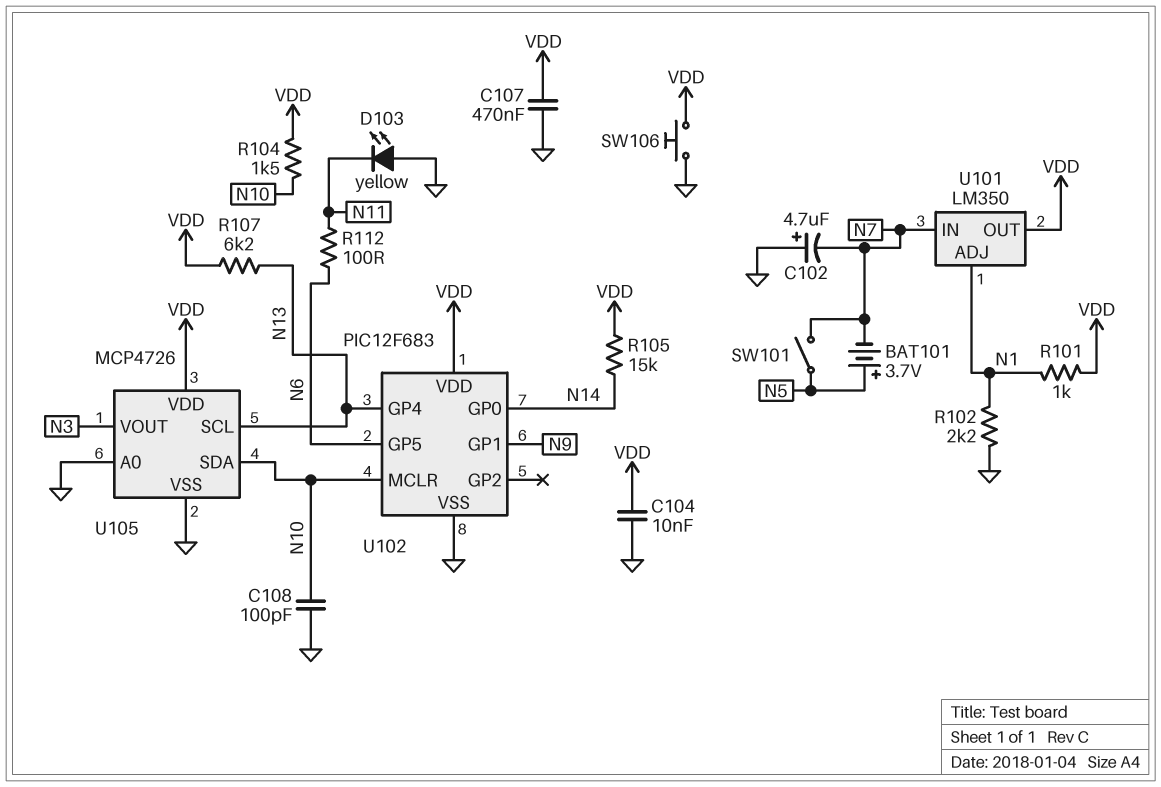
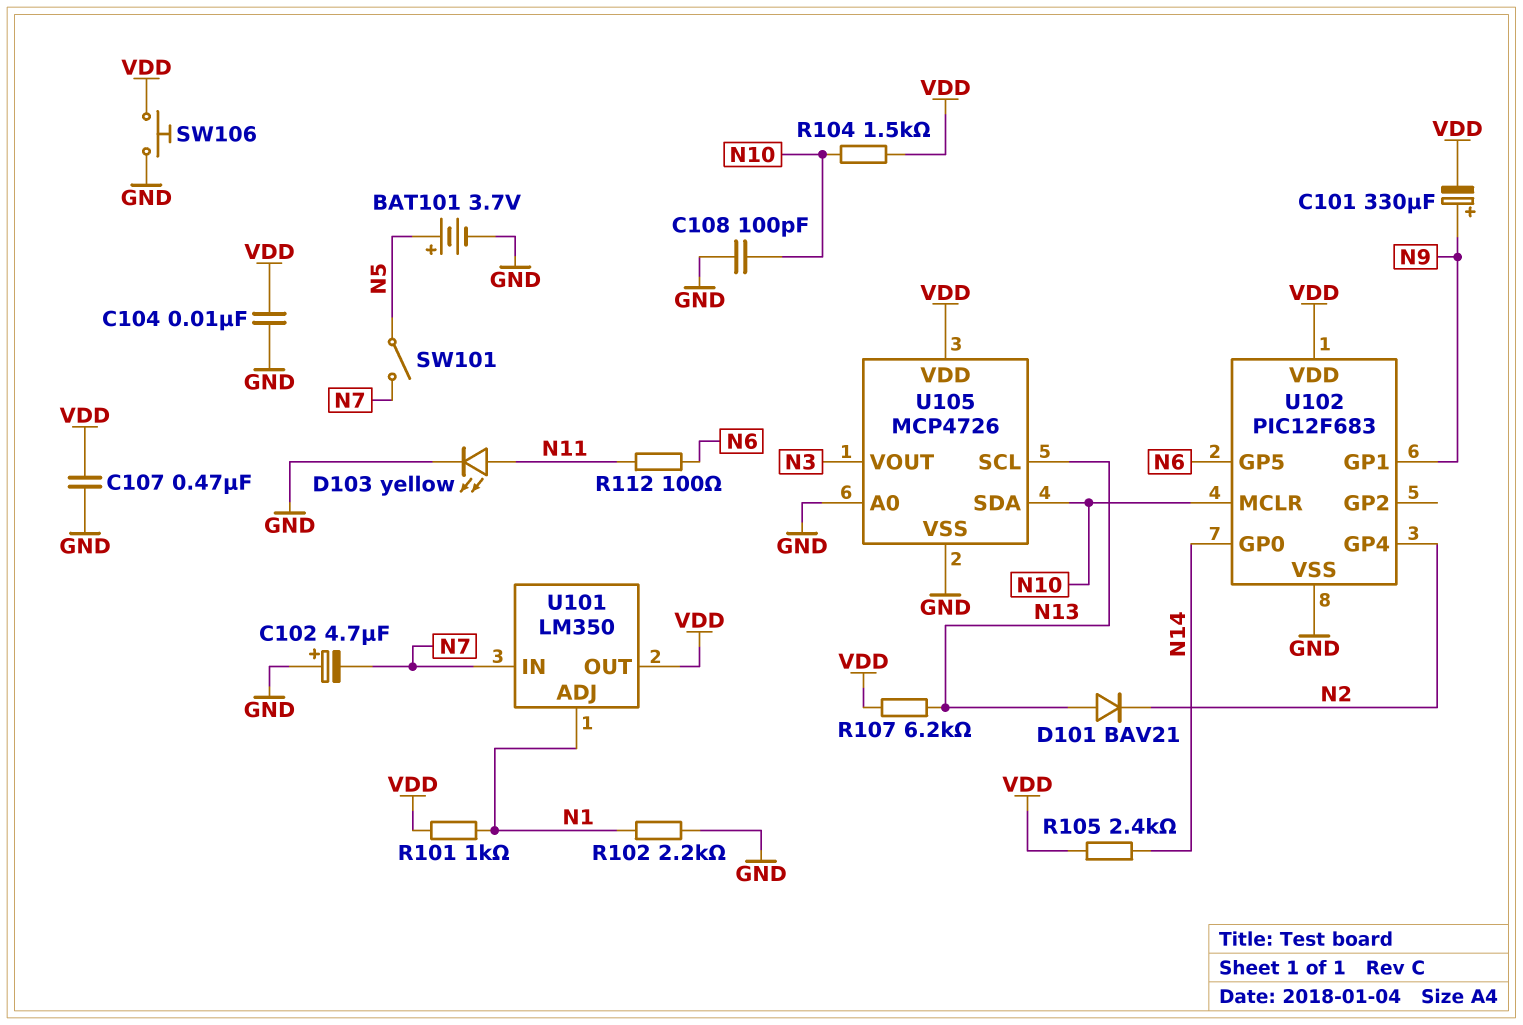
BAT101: 3.7V (plus N5, minus N7) -> 3.7V (plus N5, minus GND)
C101: none -> 330uF (plus N9, minus VDD)
D101: none -> diode BAV21 (A N13, K N2)
D103: LED yellow (A GND, K N11) -> LED yellow (A N11, K GND)
R105: 15k (N14, VDD) -> 2.4k (N14, VDD)
U102 pin GP4: N13 -> N2

